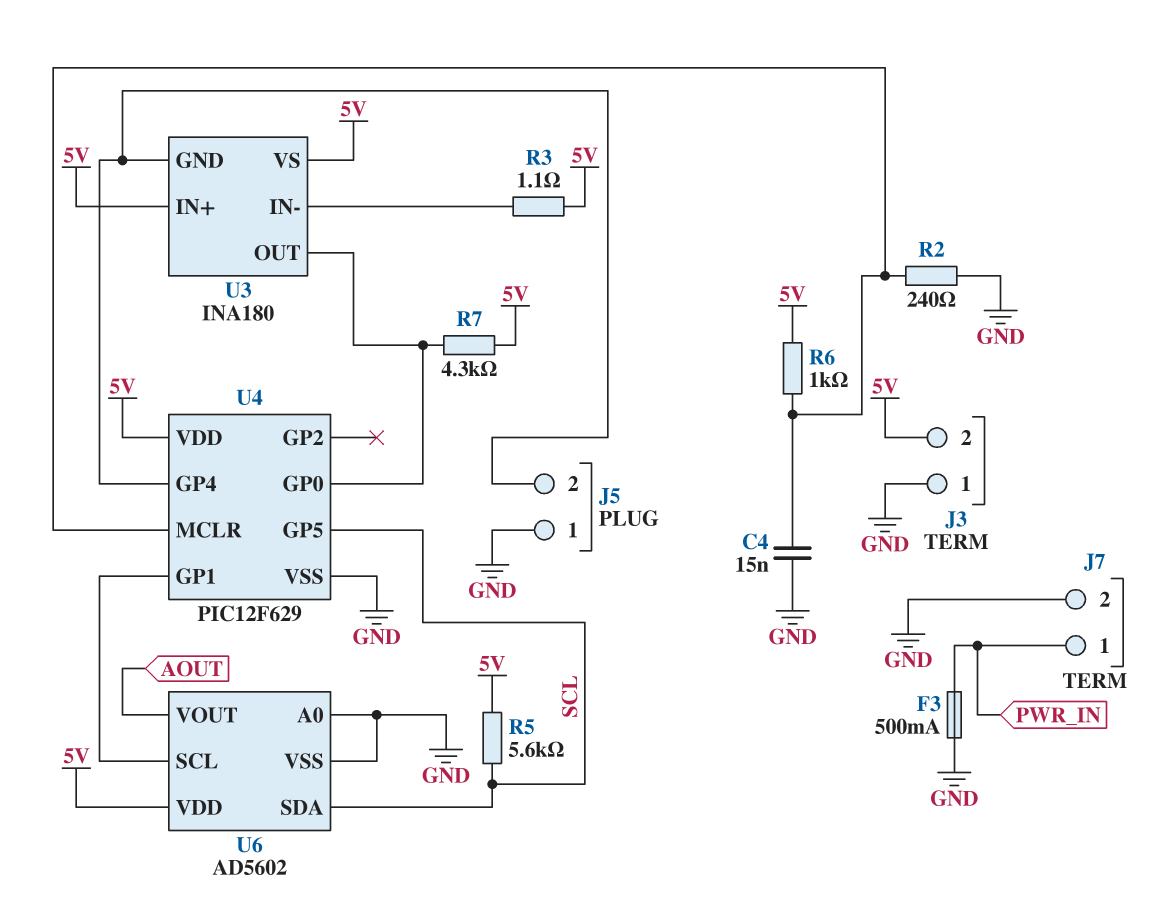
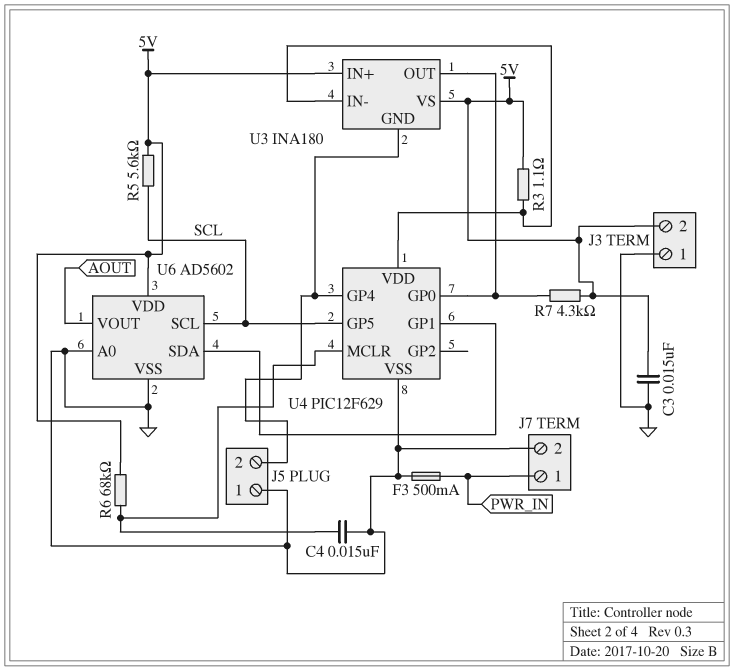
C3: none -> 15nF (5V, GND)
R2: 240 (GND, U4/MCLR) -> none
R6: 1k (5V, U4/MCLR) -> 68k (5V, U4/MCLR)
U4 pin VDD: 5V -> U3/IN-
U6 pin SCL: U4/GP1 -> SCL
U6 pin SDA: SCL -> U4/GP1

